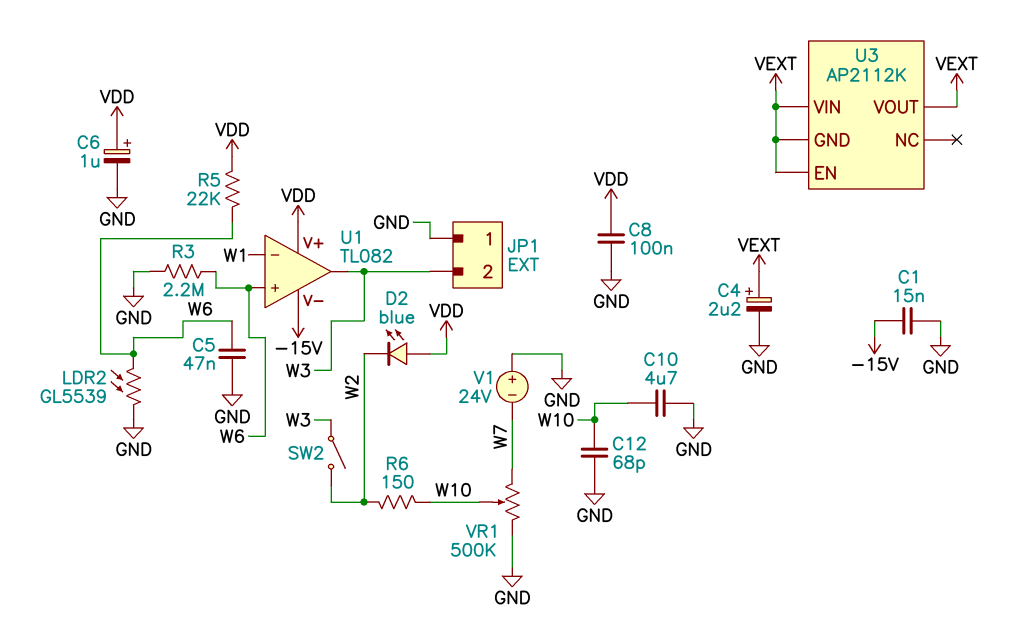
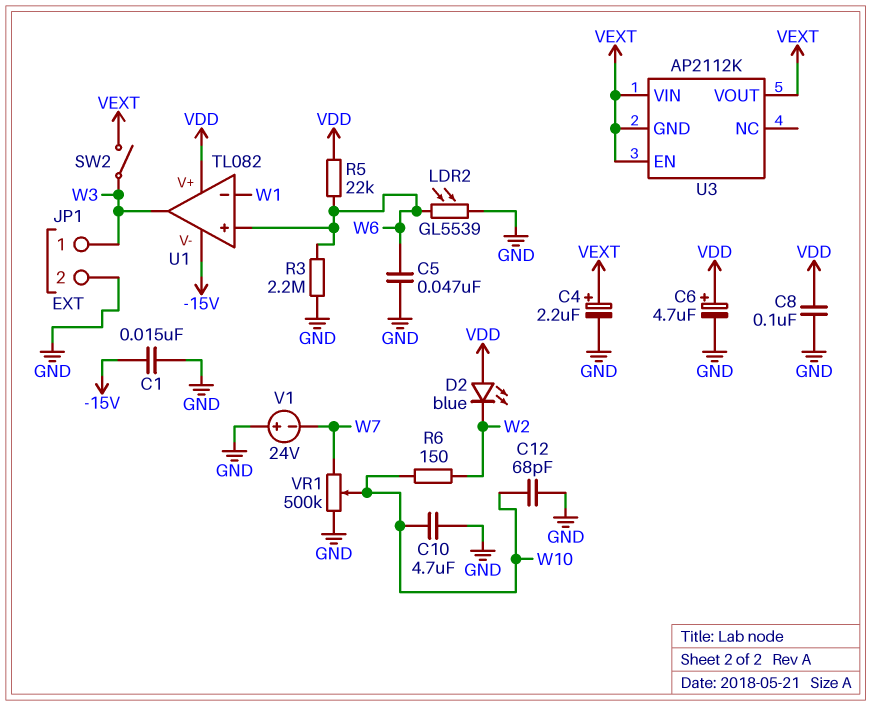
C6: 1uF (plus VDD, minus GND) -> 4.7uF (plus VDD, minus GND)
JP1 pin 1: GND -> W3
JP1 pin 2: W3 -> GND
SW2: switch (W2, W3) -> switch (VEXT, W3)

